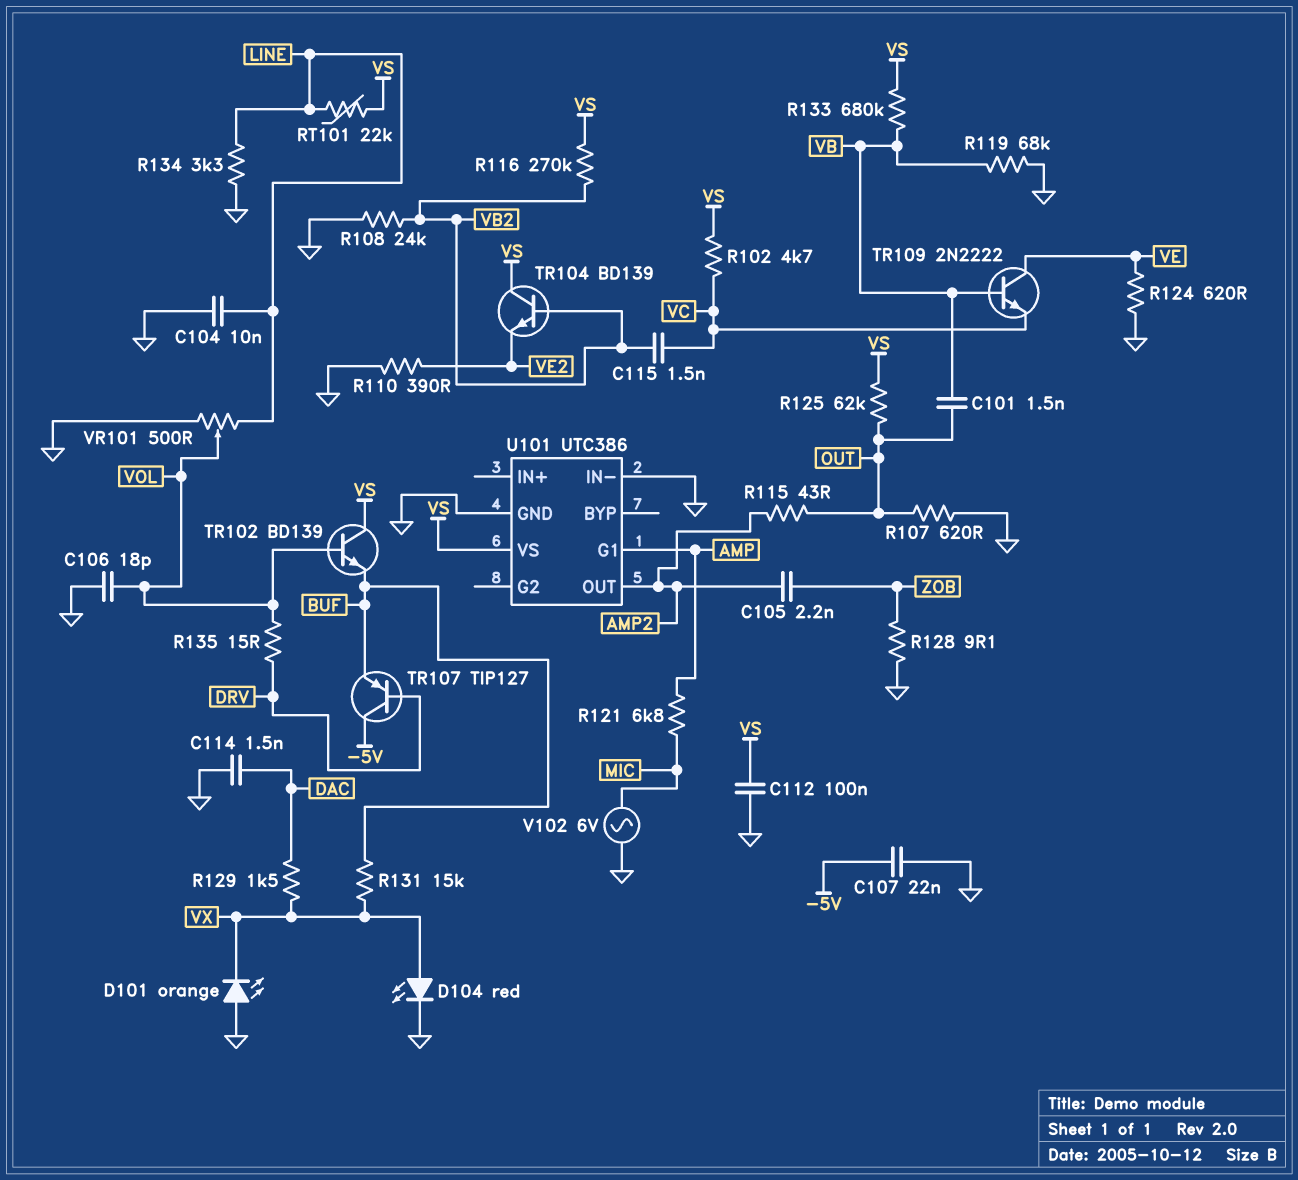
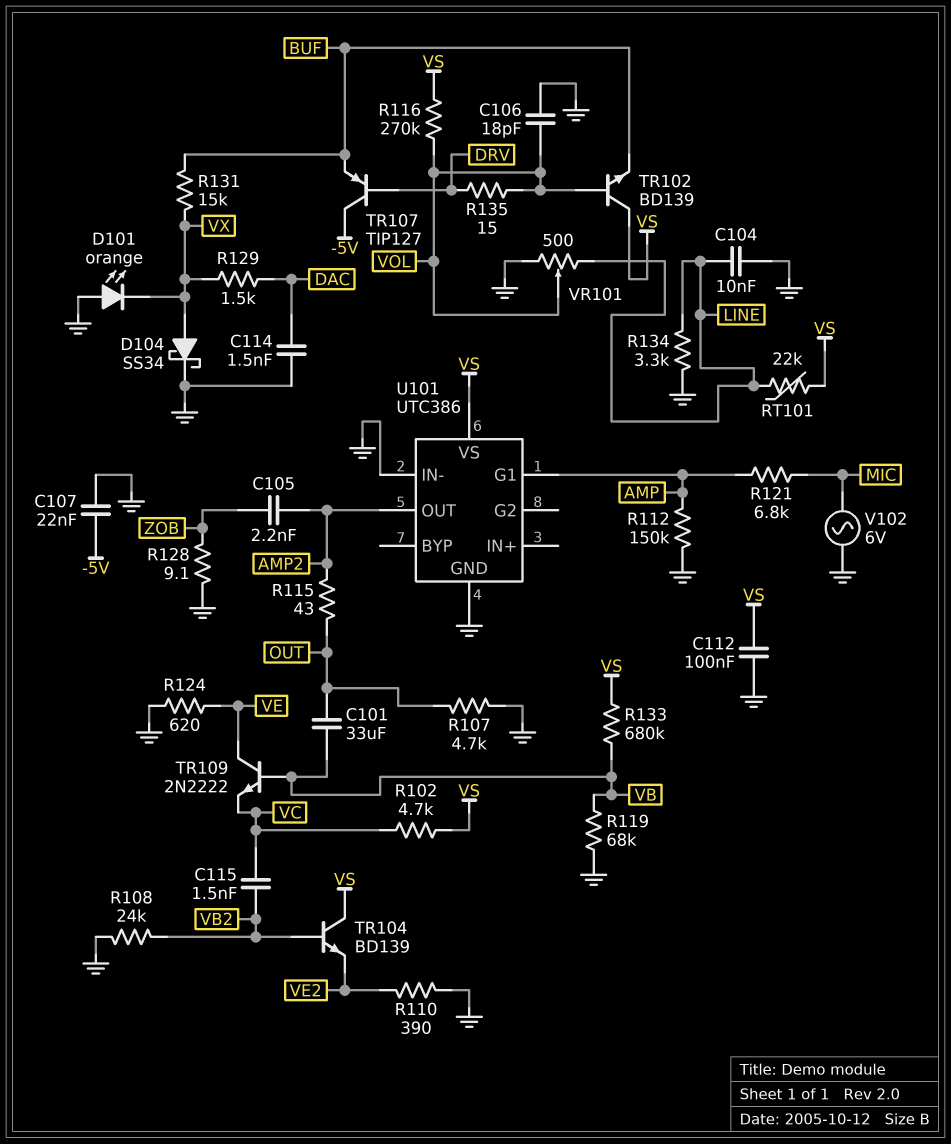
C101: 1.5nF (OUT, VB) -> 33uF (OUT, VB)
D104: LED red (A VX, K GND) -> schottky SS34 (A VX, K GND)
R107: 620 (GND, OUT) -> 4.7k (GND, OUT)
R112: none -> 150k (AMP, GND)
R116: 270k (VB2, VS) -> 270k (VOL, VS)
R125: 62k (OUT, VS) -> none

